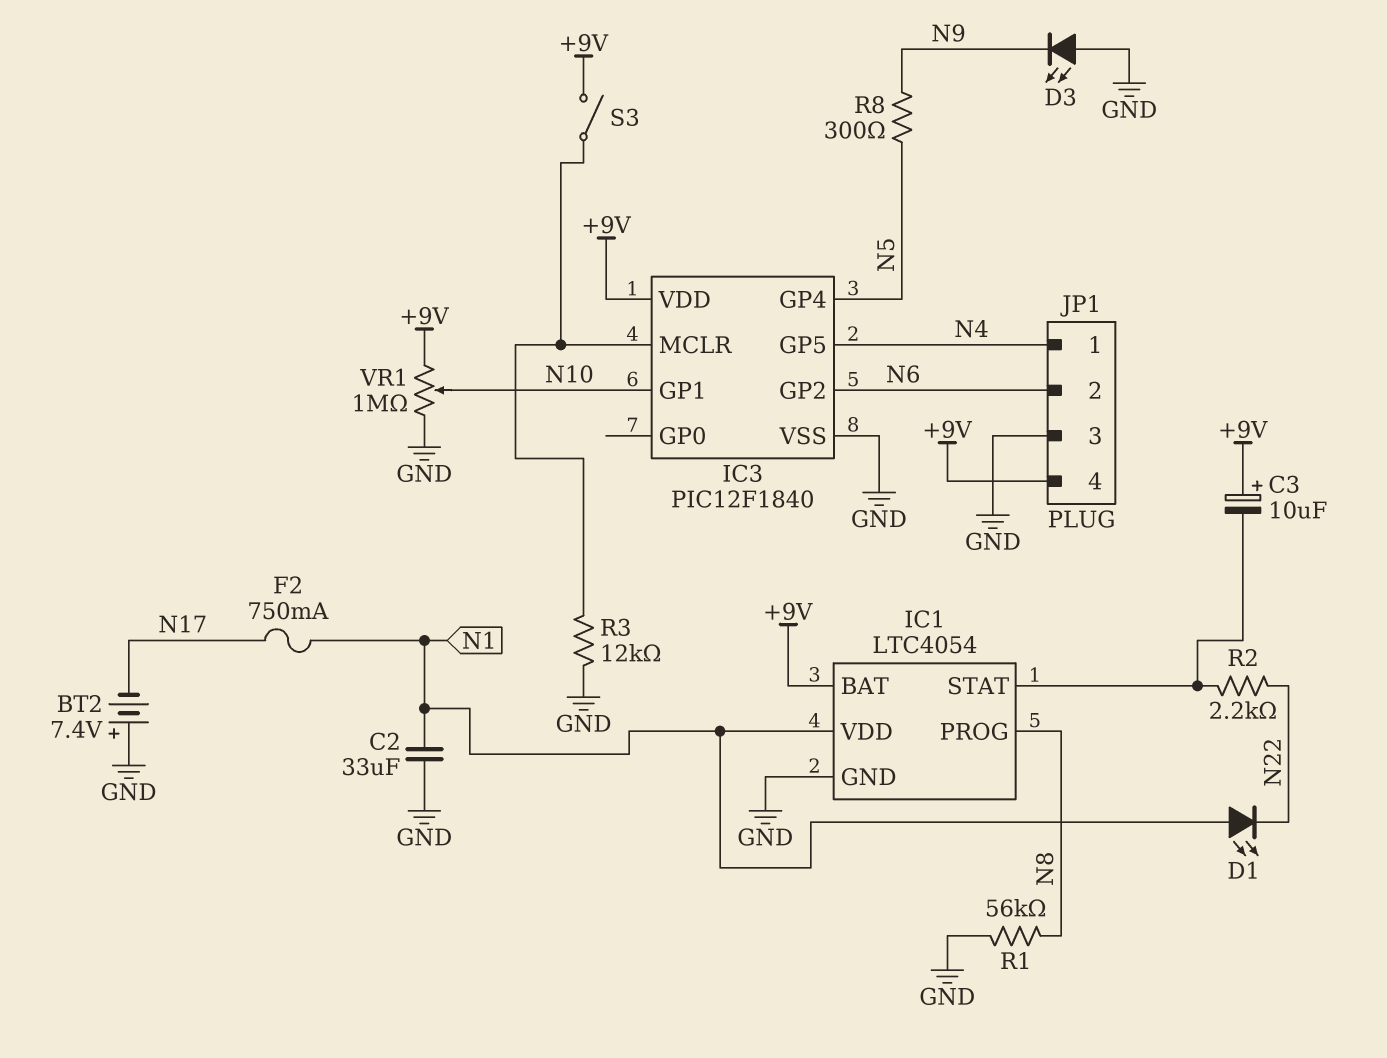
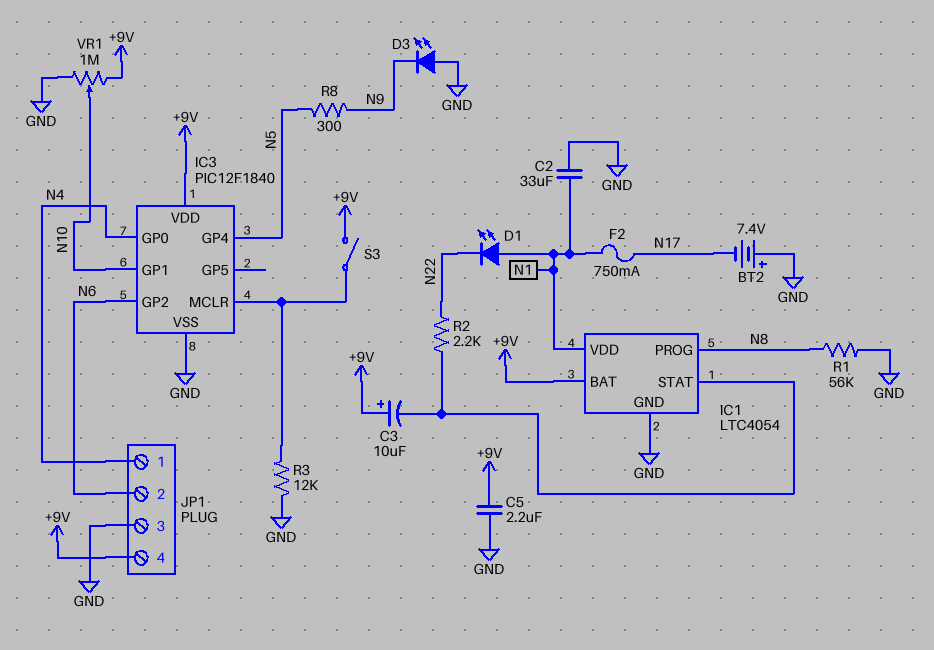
C5: none -> 2.2uF (+9V, GND)
IC3 pin GP0: none -> N4
IC3 pin GP5: N4 -> none

